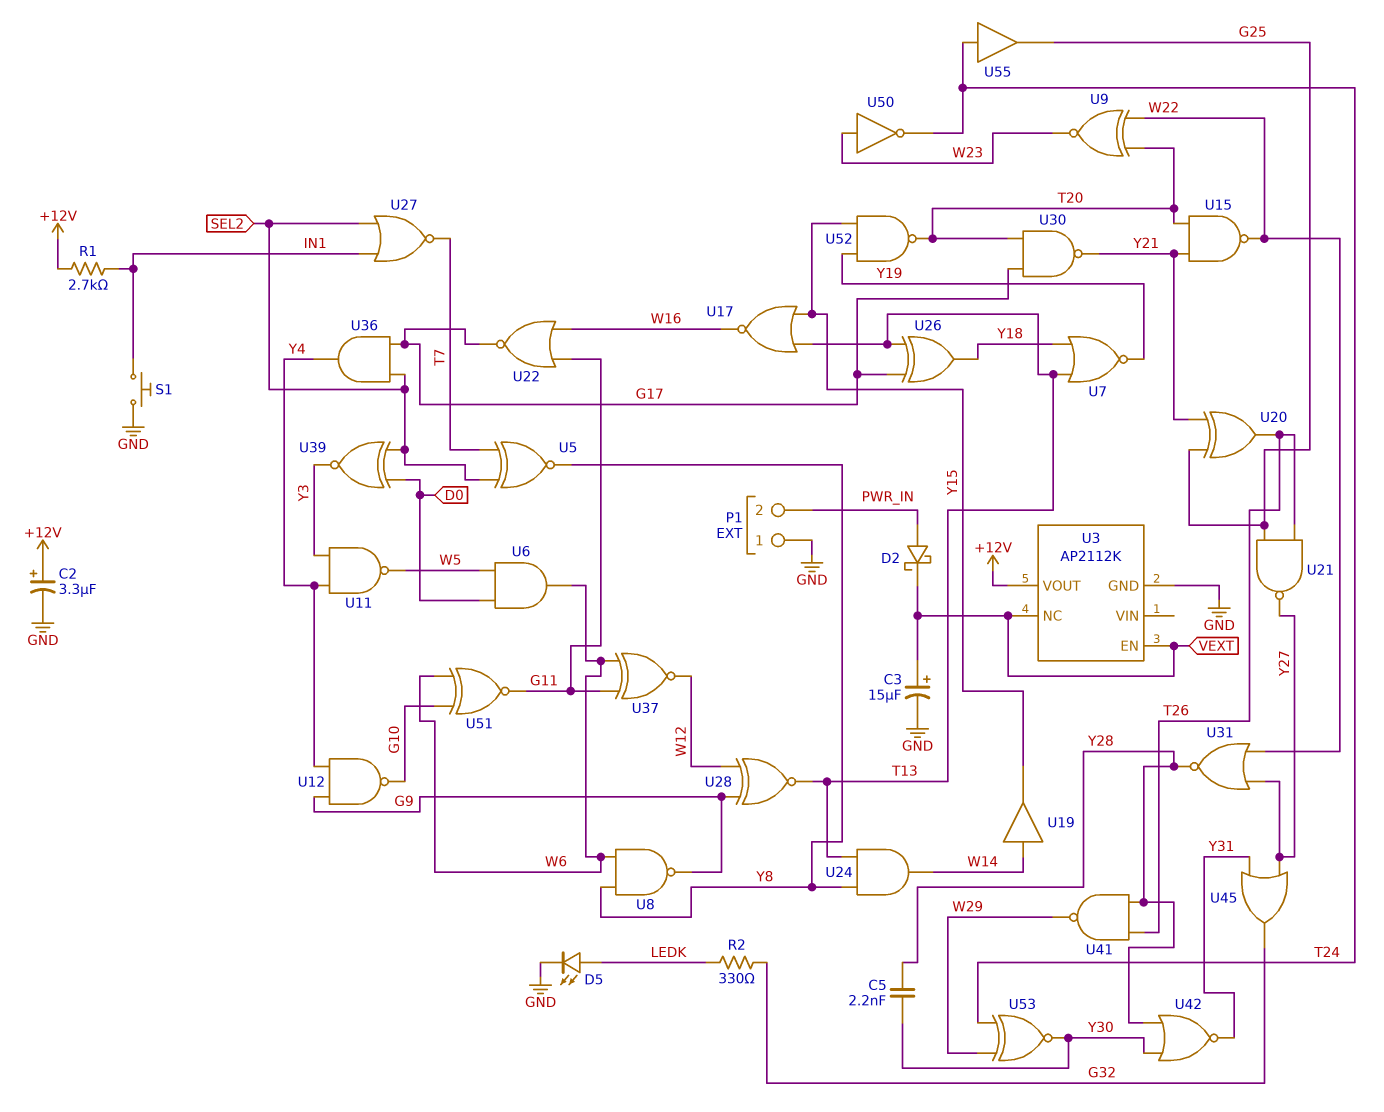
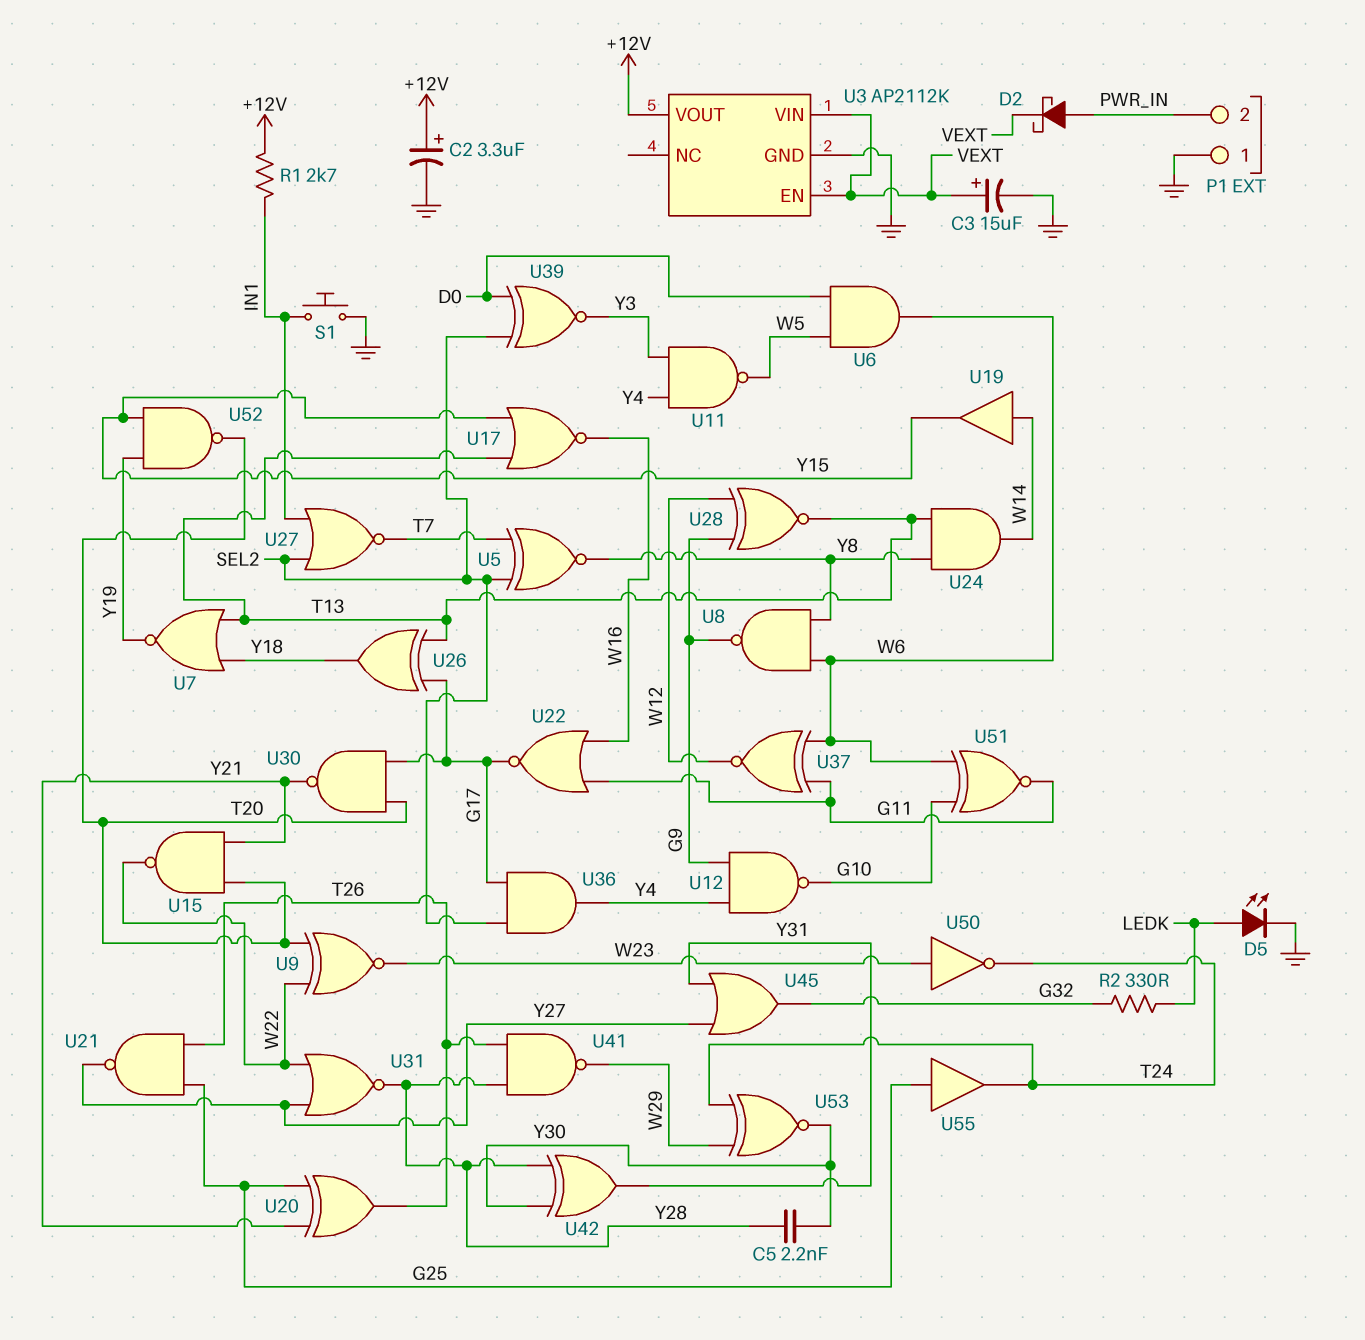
U3 pin NC: VEXT -> none
U3 pin VIN: none -> VEXT
U42: NOR (in Y28, in Y30, out Y31) -> XOR (in Y28, in Y30, out Y31)
U55: buffer (in T24, out G25) -> buffer (in G25, out T24)

